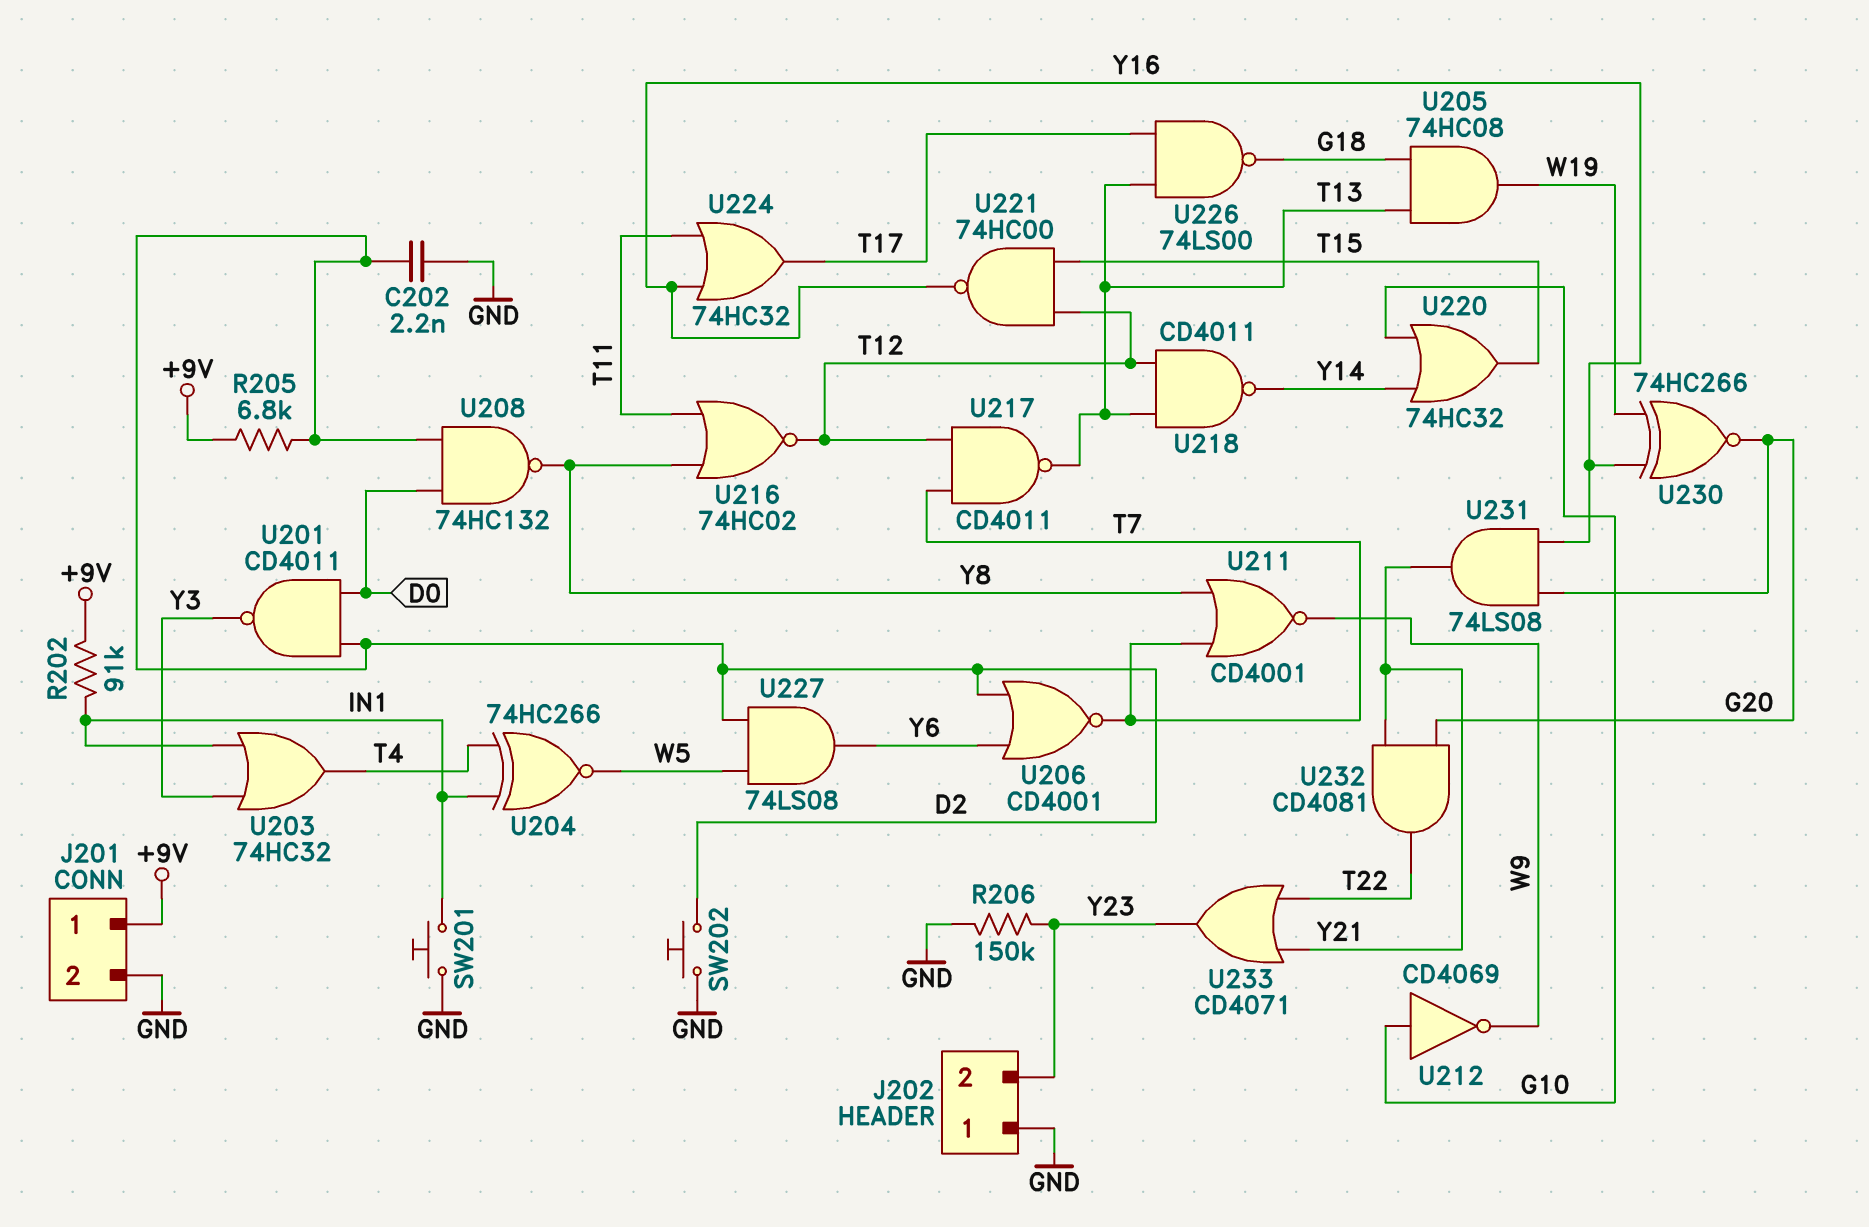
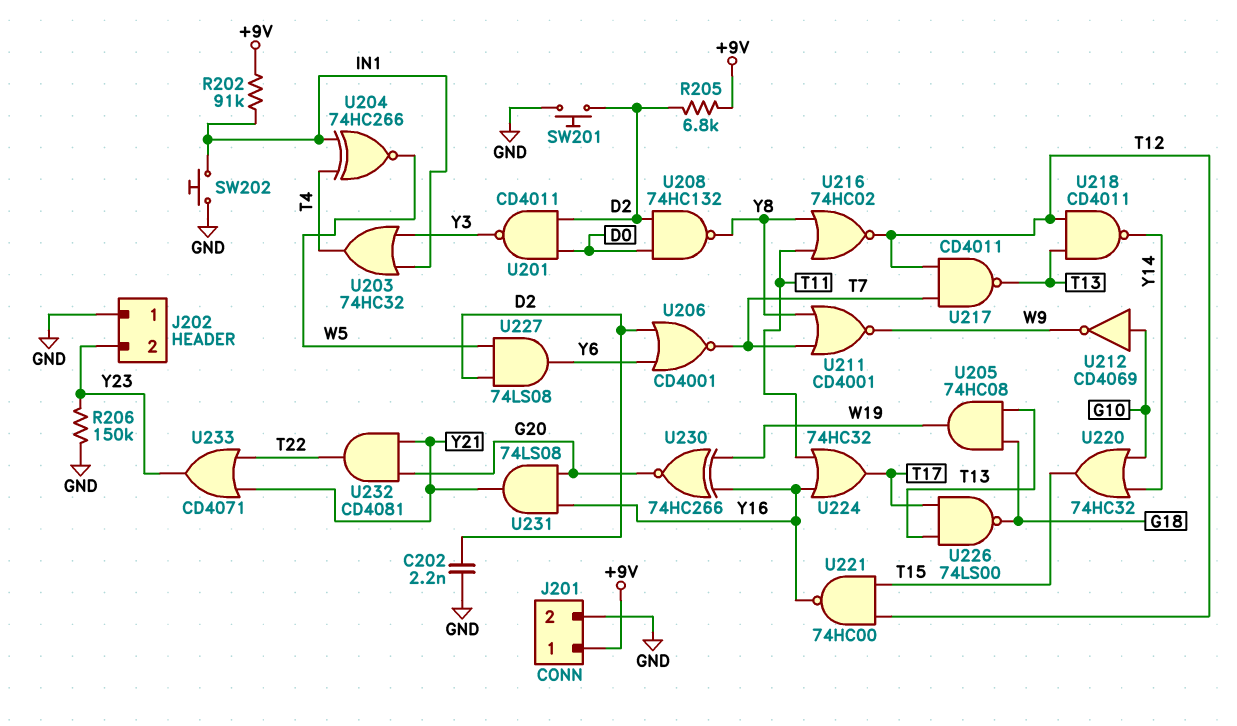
SW201: button (GND, IN1) -> button (D2, GND)
SW202: button (D2, GND) -> button (GND, IN1)

